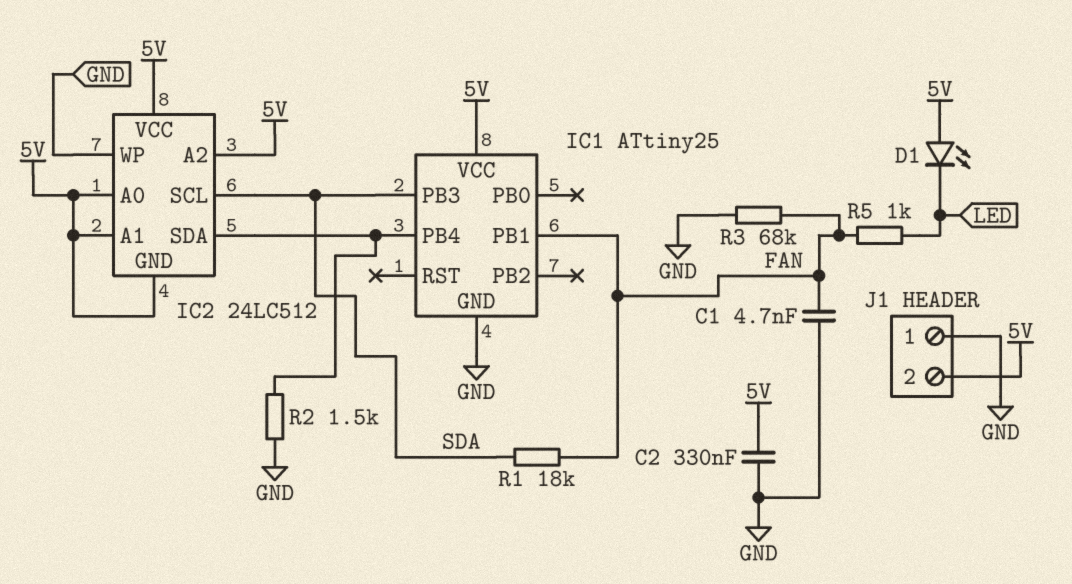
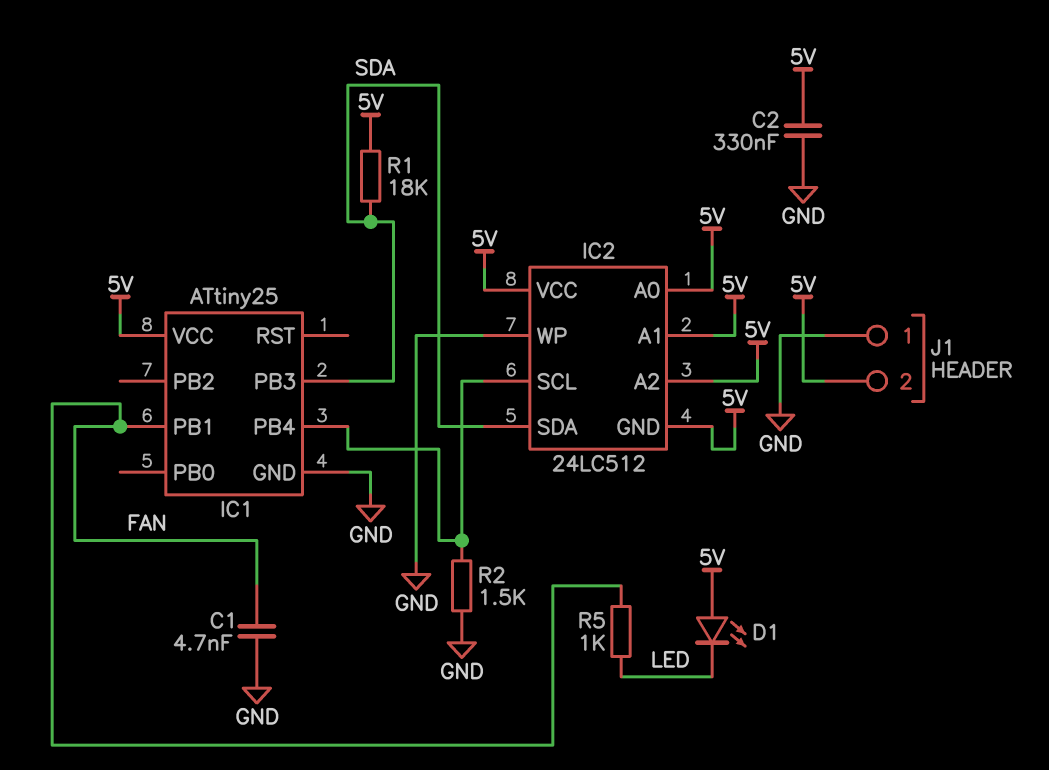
IC2 pin SCL: SDA -> IC1/PB4
IC2 pin SDA: IC1/PB4 -> SDA
R1: 18k (FAN, SDA) -> 18k (5V, SDA)
R3: 68k (FAN, GND) -> none

